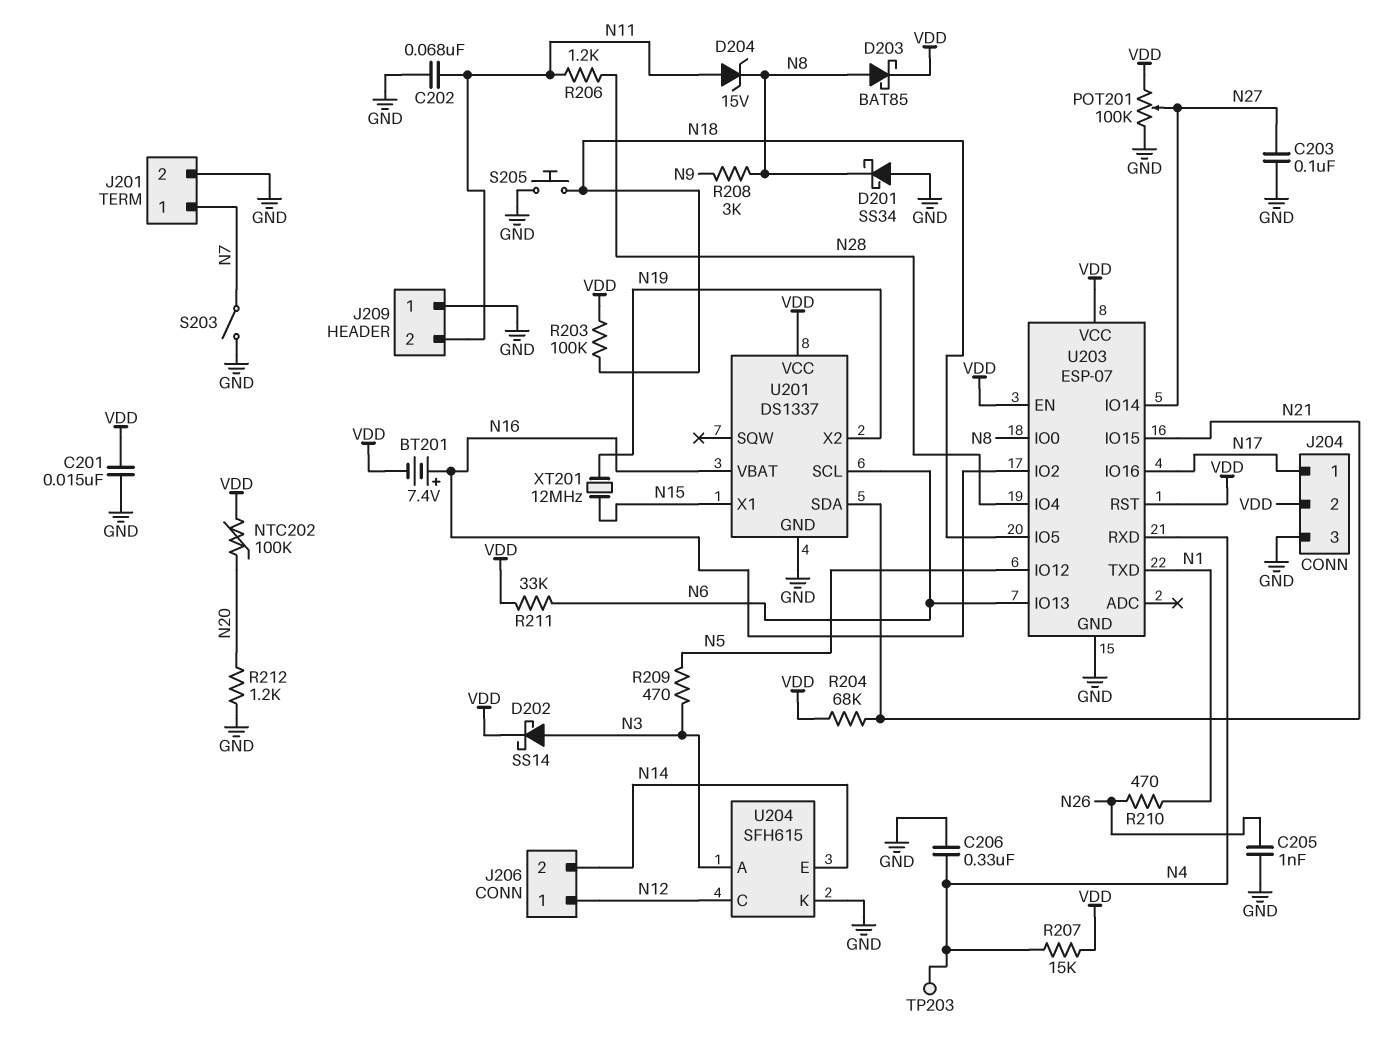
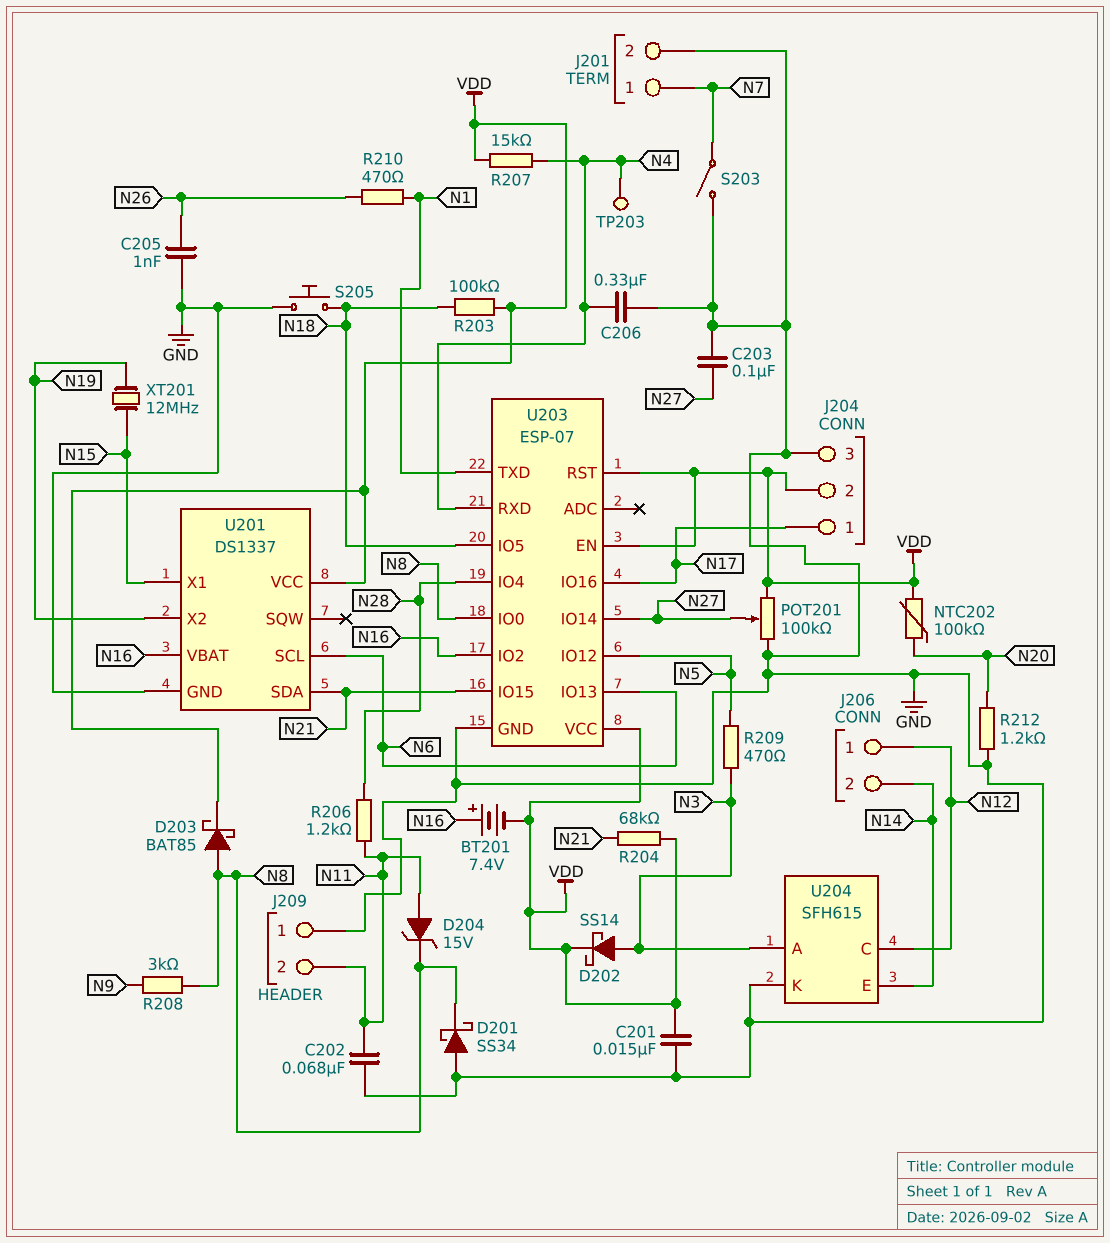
R211: 33k (N6, VDD) -> none

